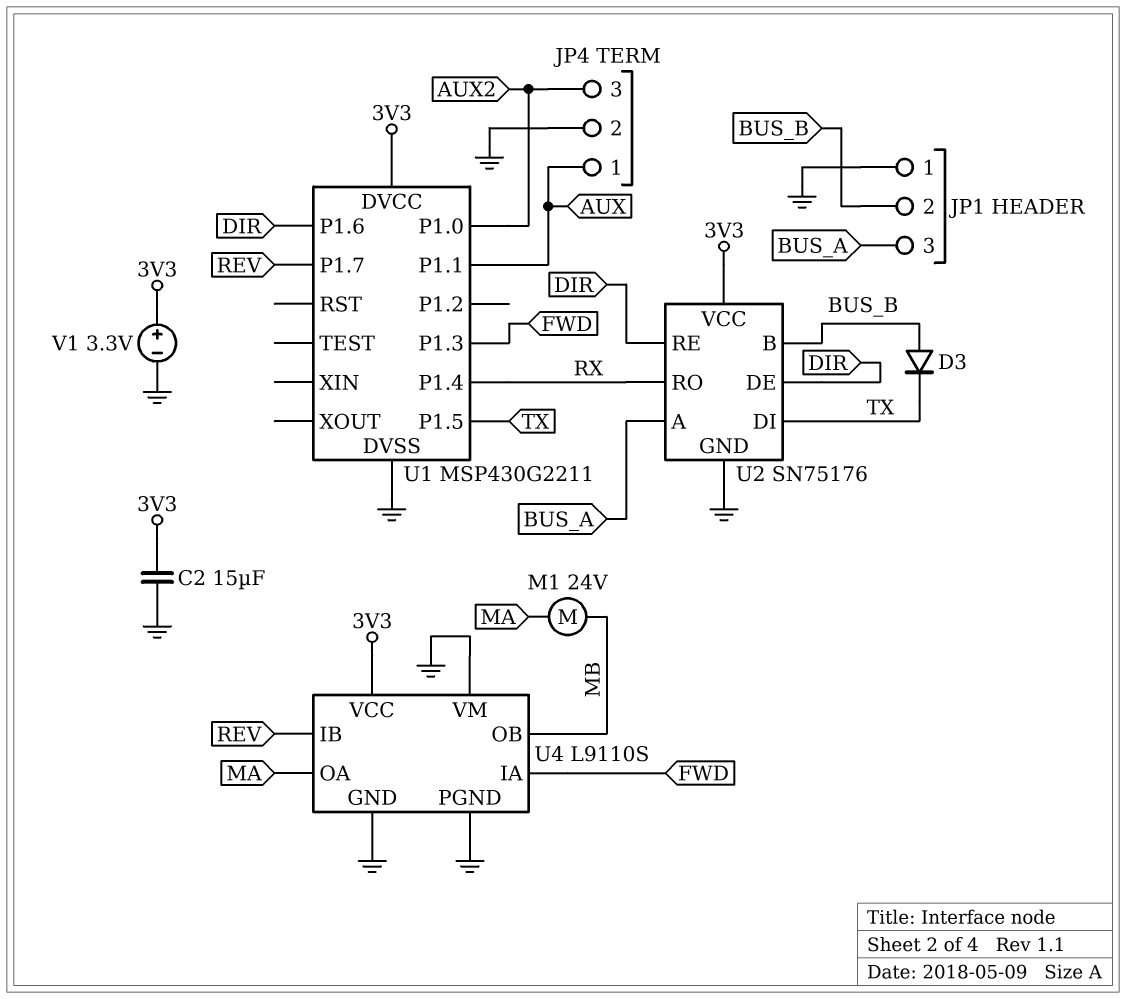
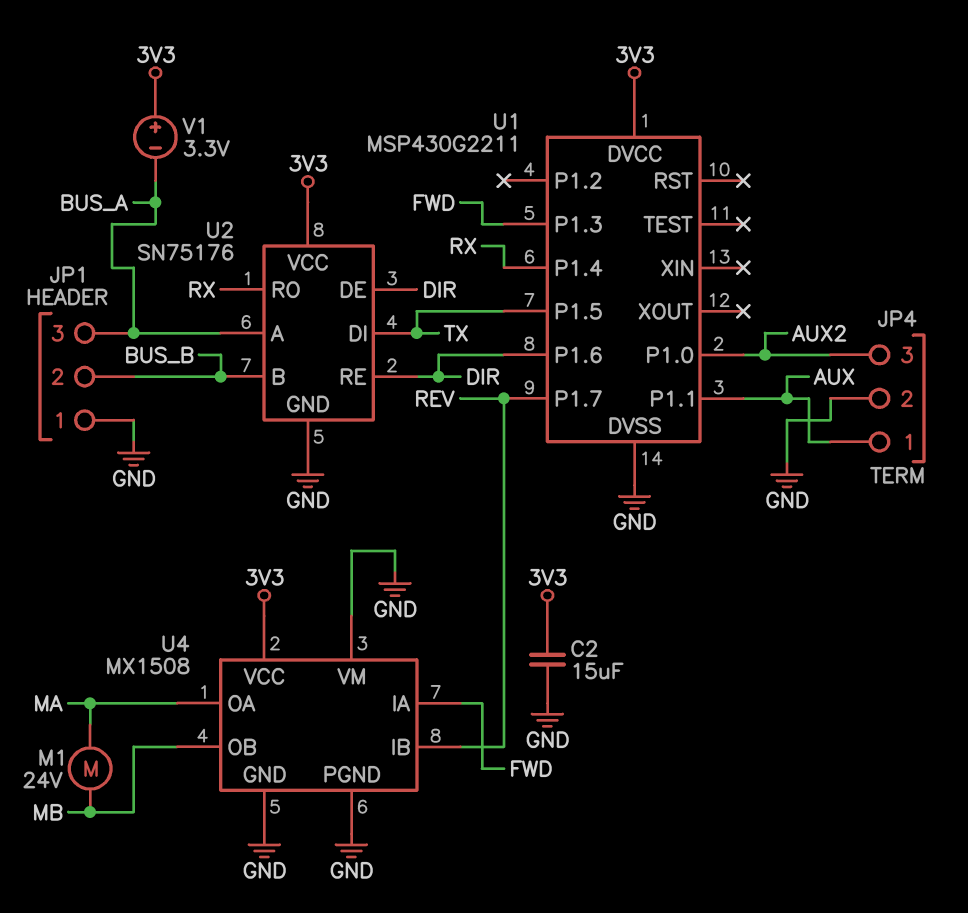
D3: diode (A BUS_B, K TX) -> none
U4: L9110S -> MX1508
V1: 3.3V (plus 3V3, minus GND) -> 3.3V (plus 3V3, minus BUS_A)

